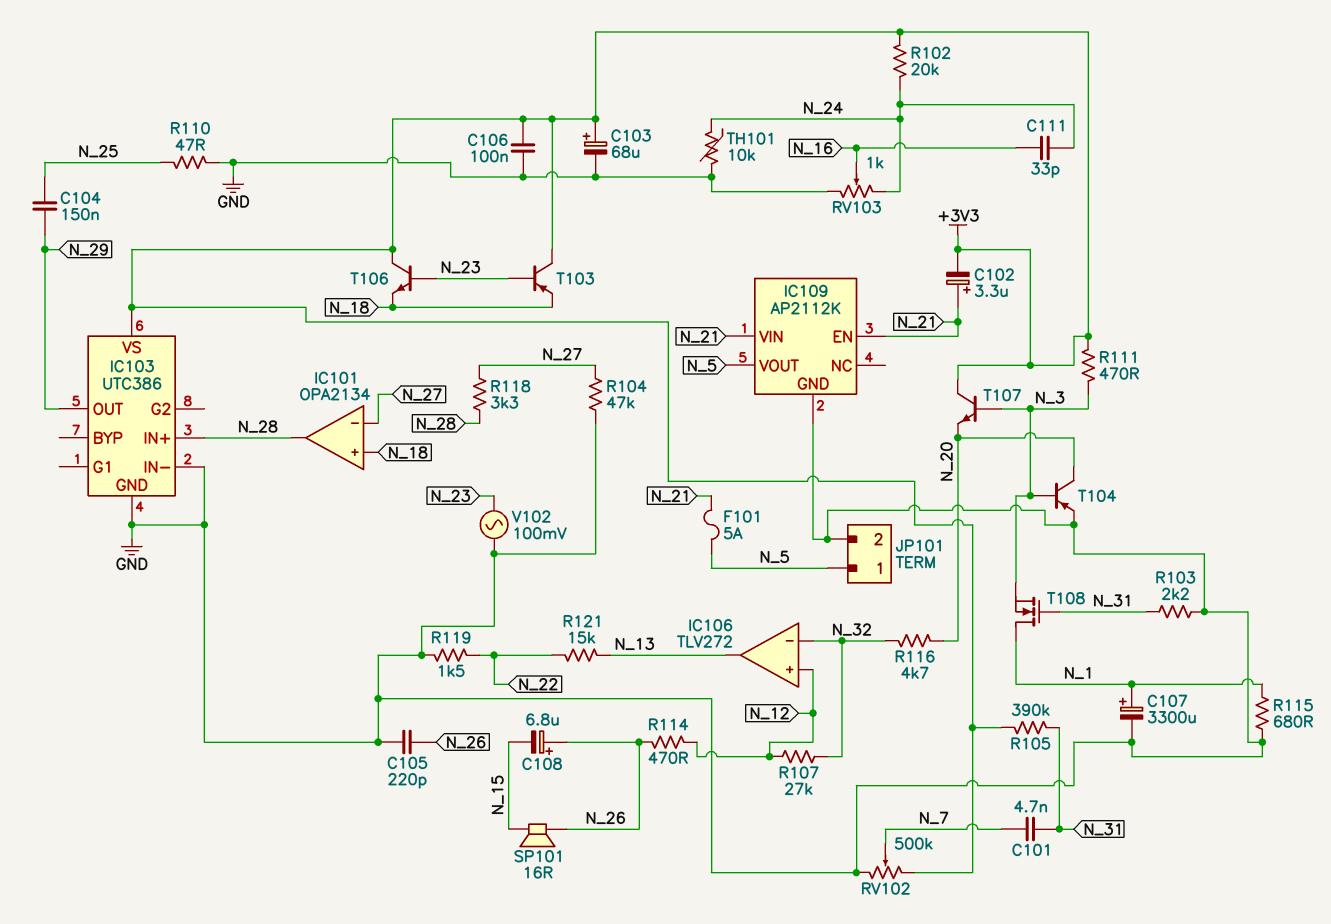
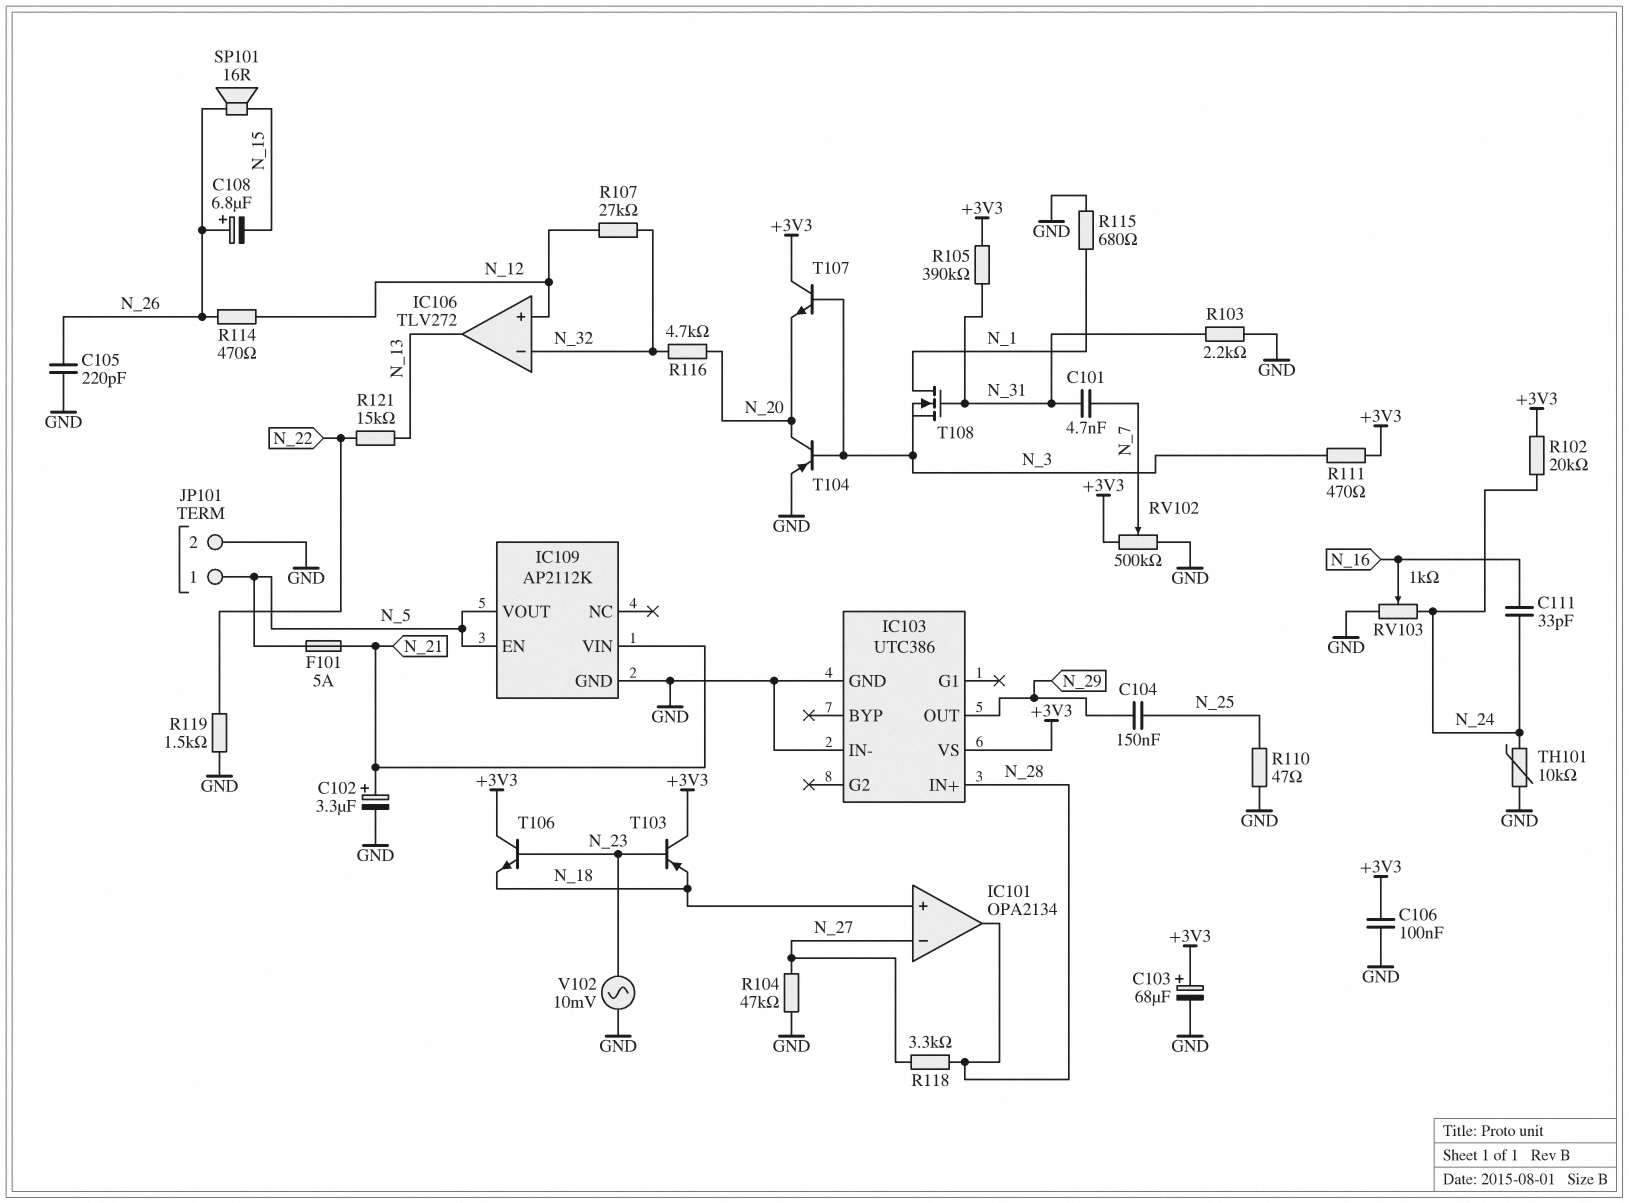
C102: 3.3uF (plus N_21, minus +3V3) -> 3.3uF (plus N_21, minus GND)
C107: 3300uF (plus N_1, minus GND) -> none
IC109 pin EN: N_21 -> N_5
V102: AC 100mV (GND, N_23) -> AC 10mV (GND, N_23)

